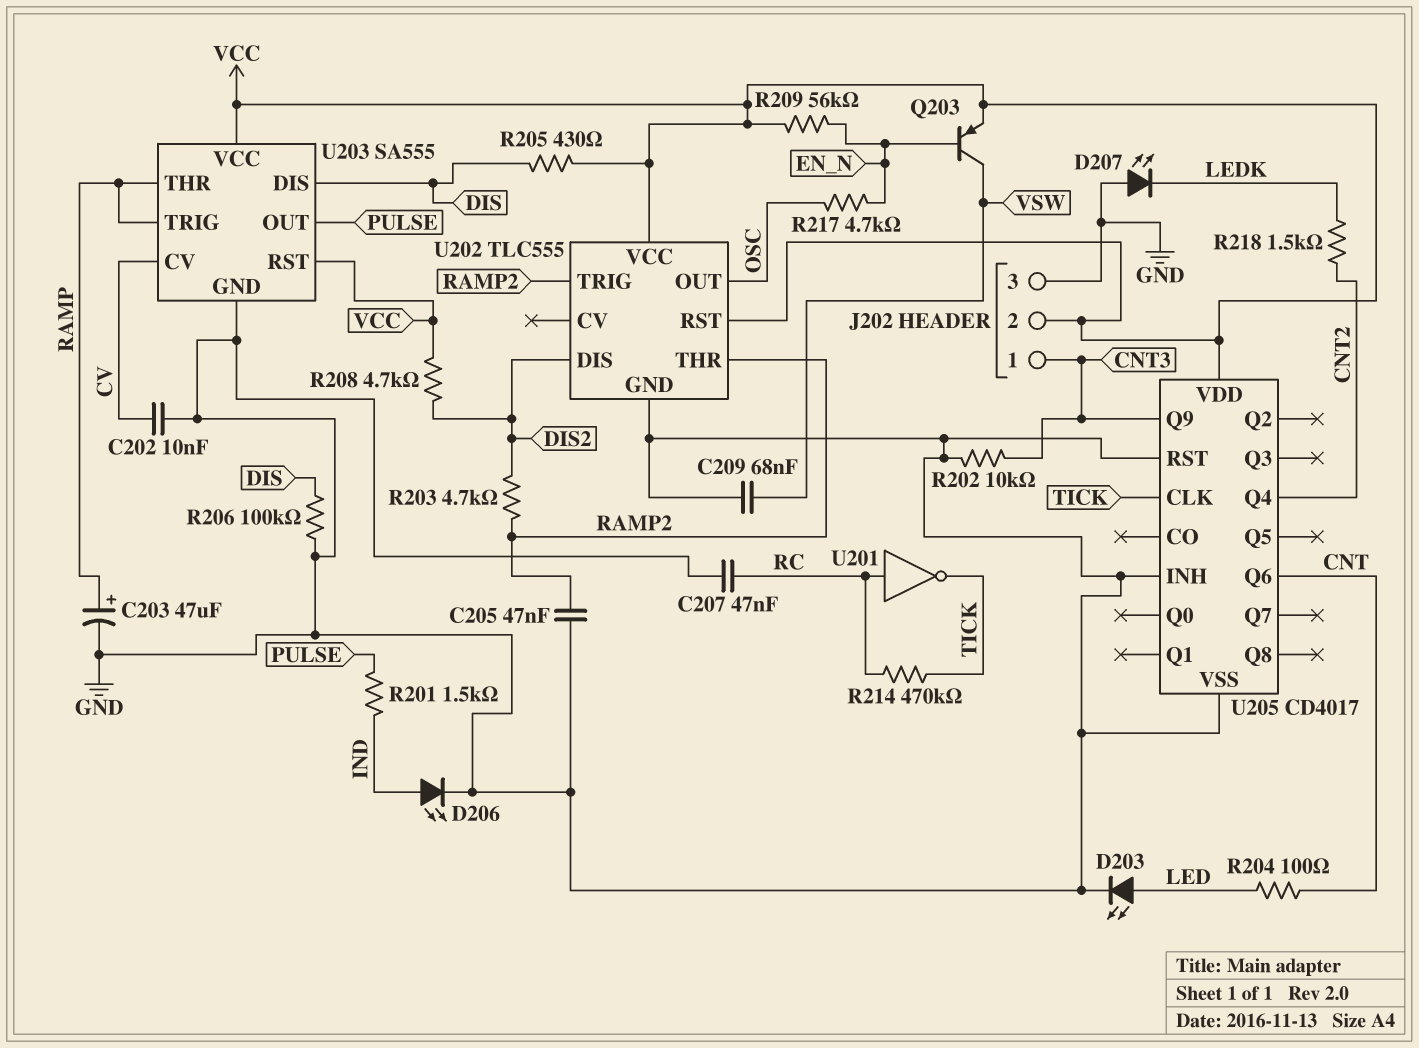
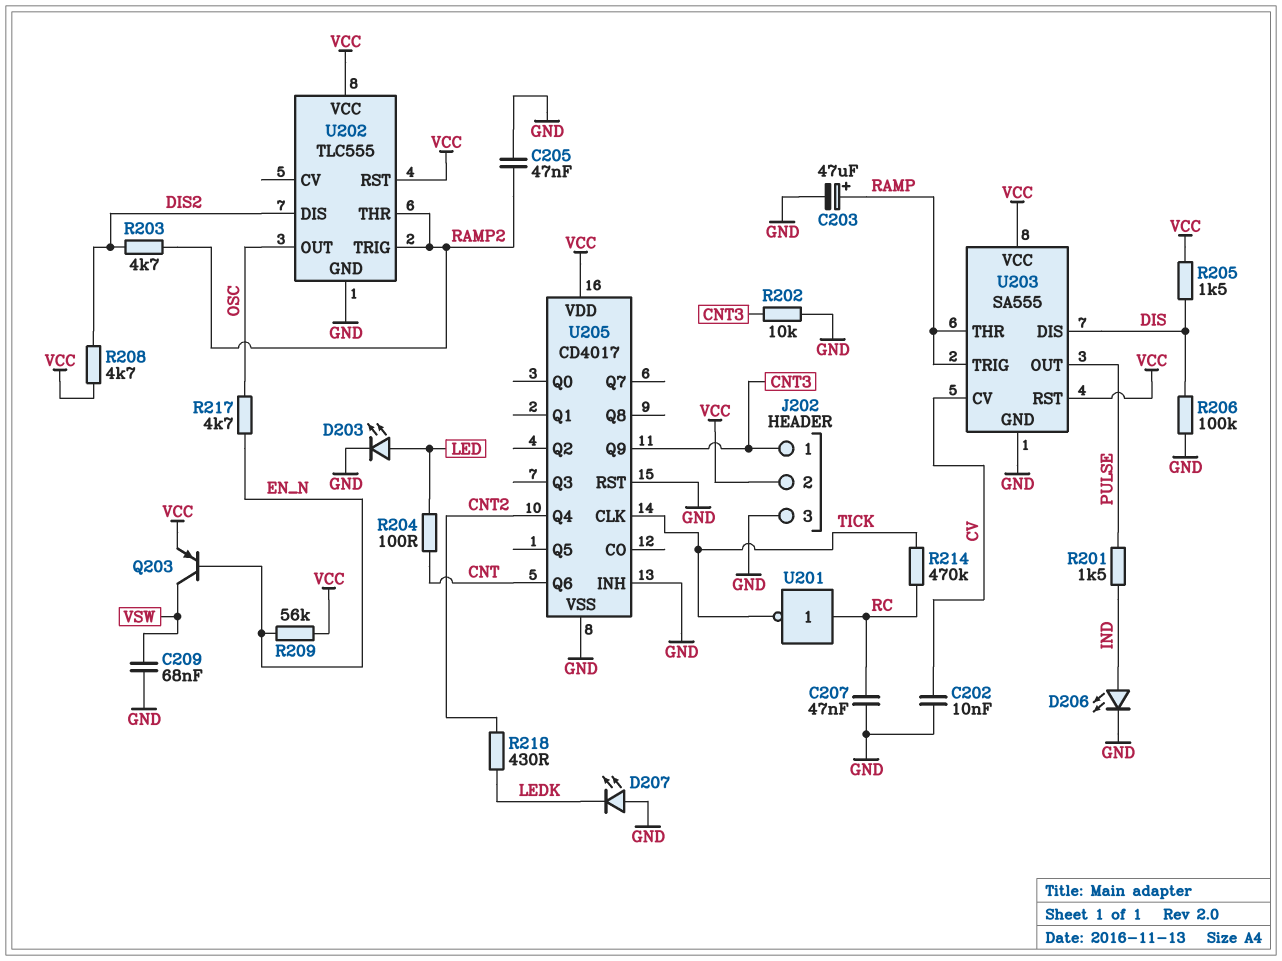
R205: 430 (DIS, VCC) -> 1.5k (DIS, VCC)
R218: 1.5k (CNT2, LEDK) -> 430 (CNT2, LEDK)

